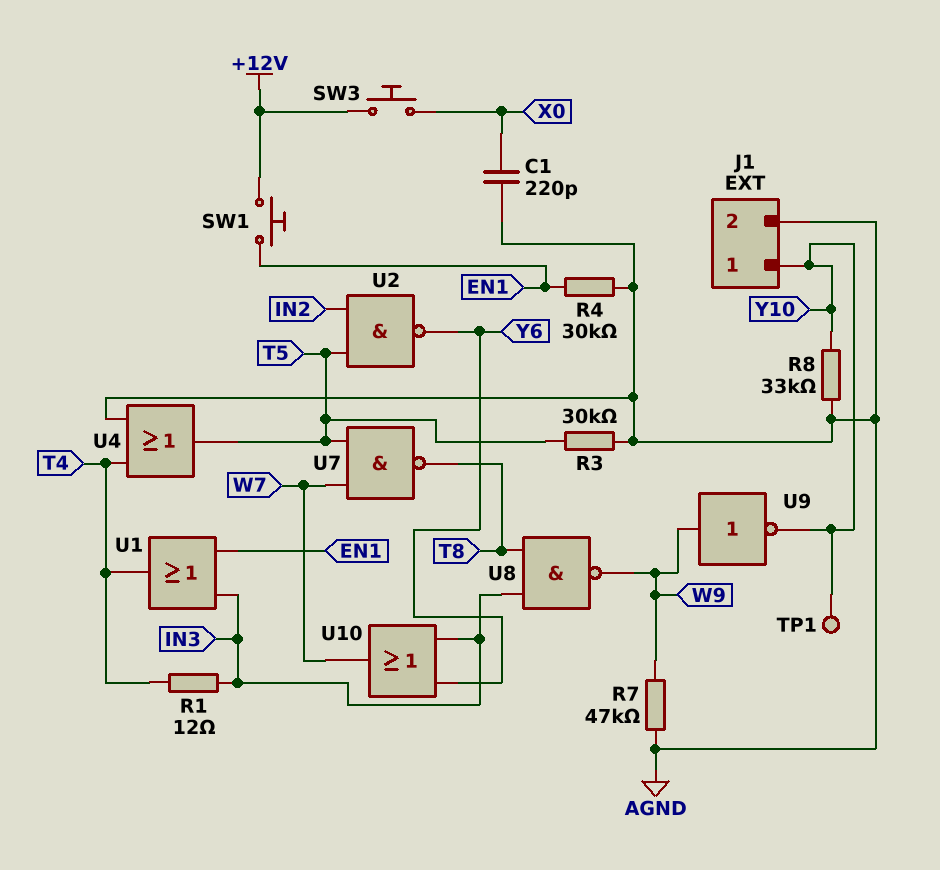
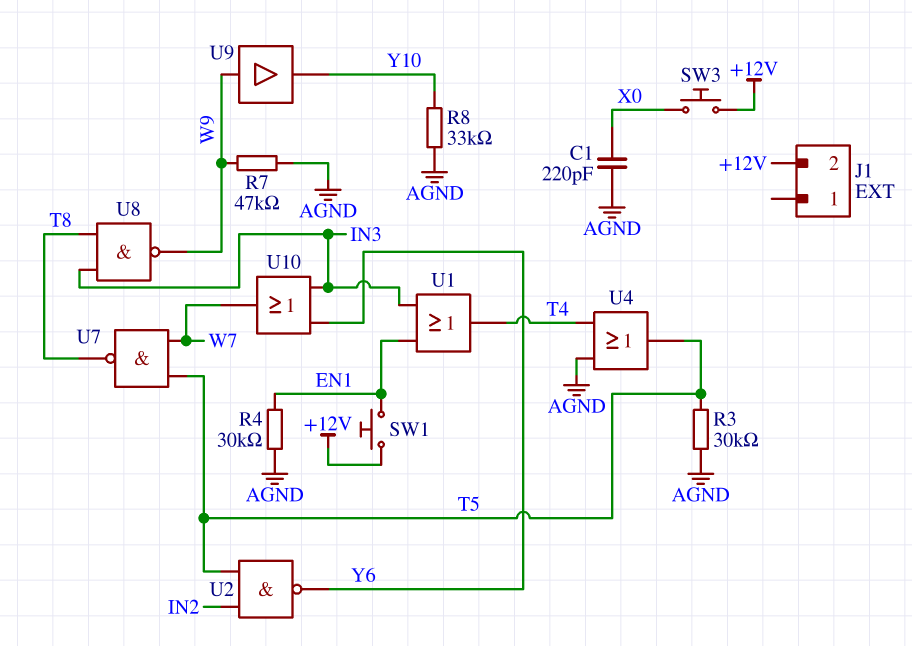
J1 pin 1: Y10 -> none
J1 pin 2: AGND -> +12V
R1: 12 (IN3, T4) -> none
TP1: test point (Y10) -> none
U9: NOT (in W9, out Y10) -> buffer (in W9, out Y10)

